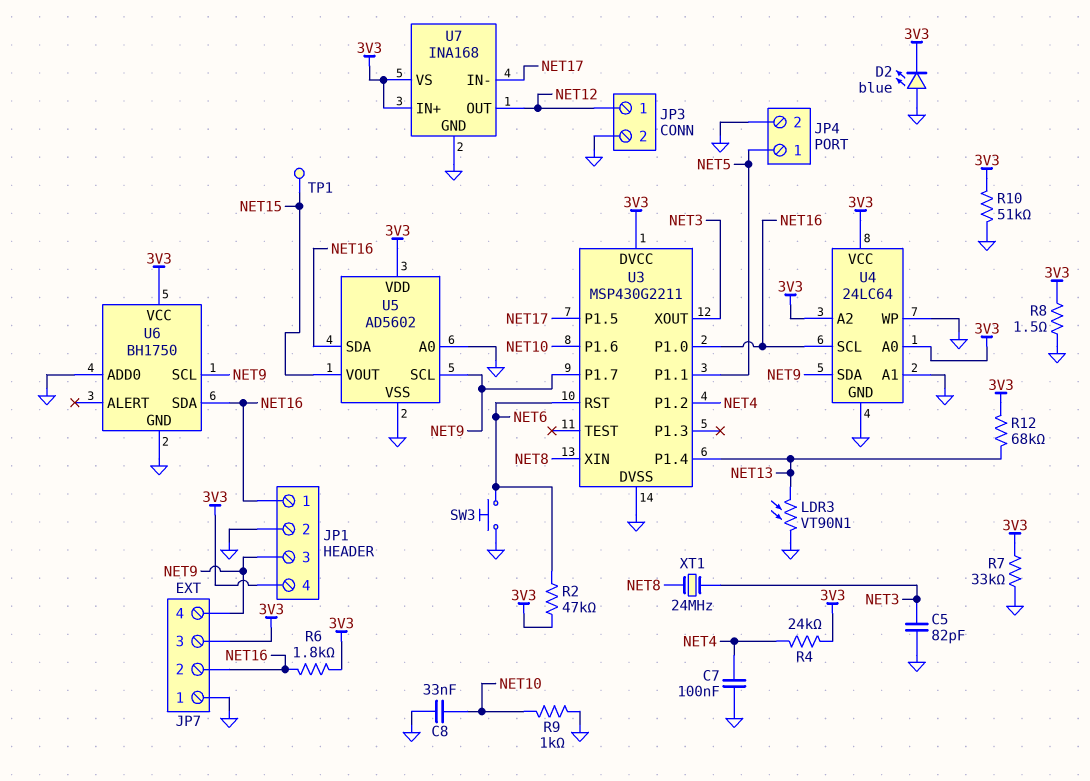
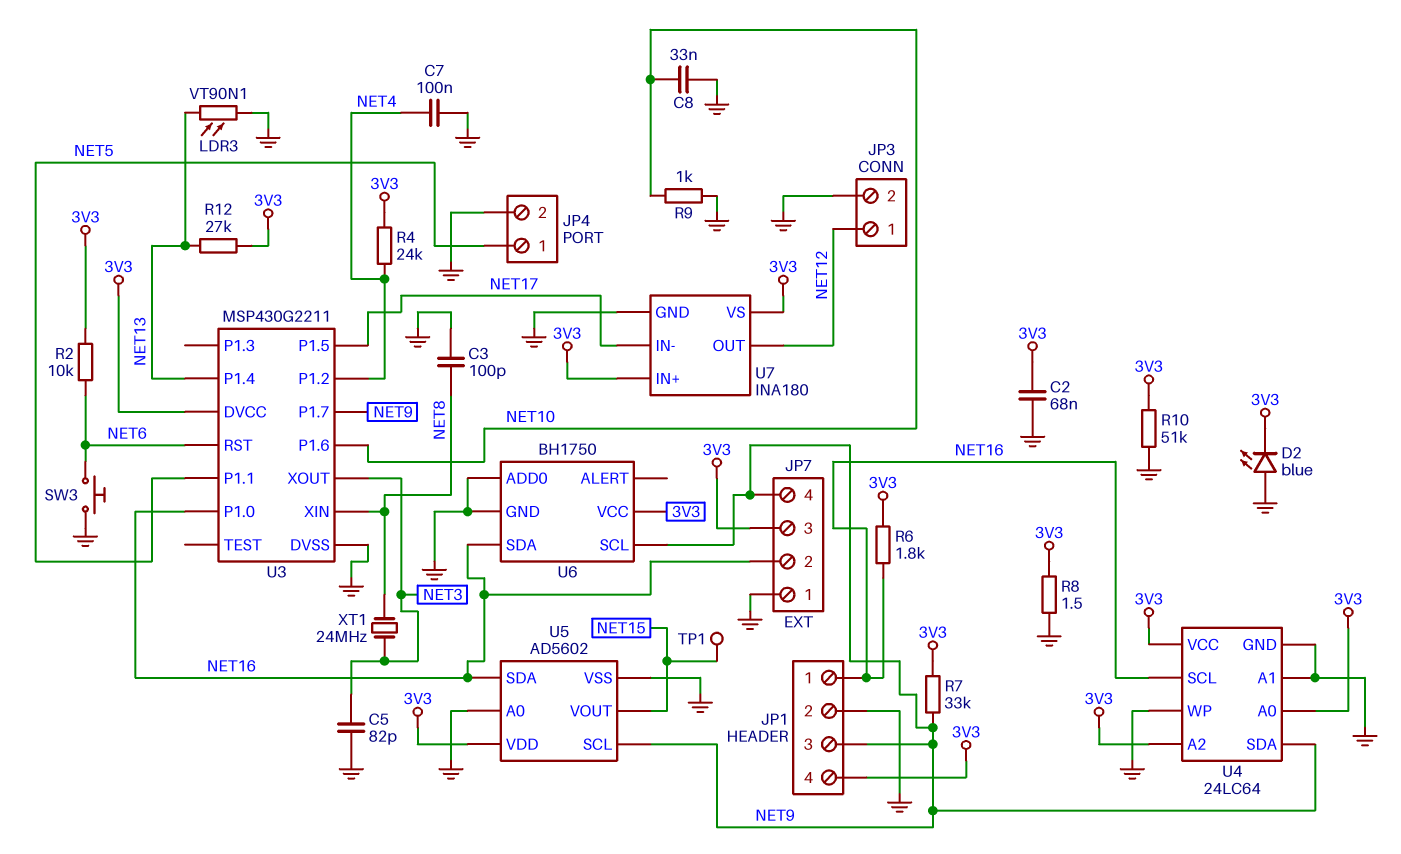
C2: none -> 68nF (3V3, GND)
C3: none -> 100pF (GND, NET8)
R2: 47k (3V3, NET6) -> 10k (3V3, NET6)
R7: 33k (3V3, GND) -> 33k (3V3, NET9)
R12: 68k (3V3, NET13) -> 27k (3V3, NET13)
U7: INA168 -> INA180

